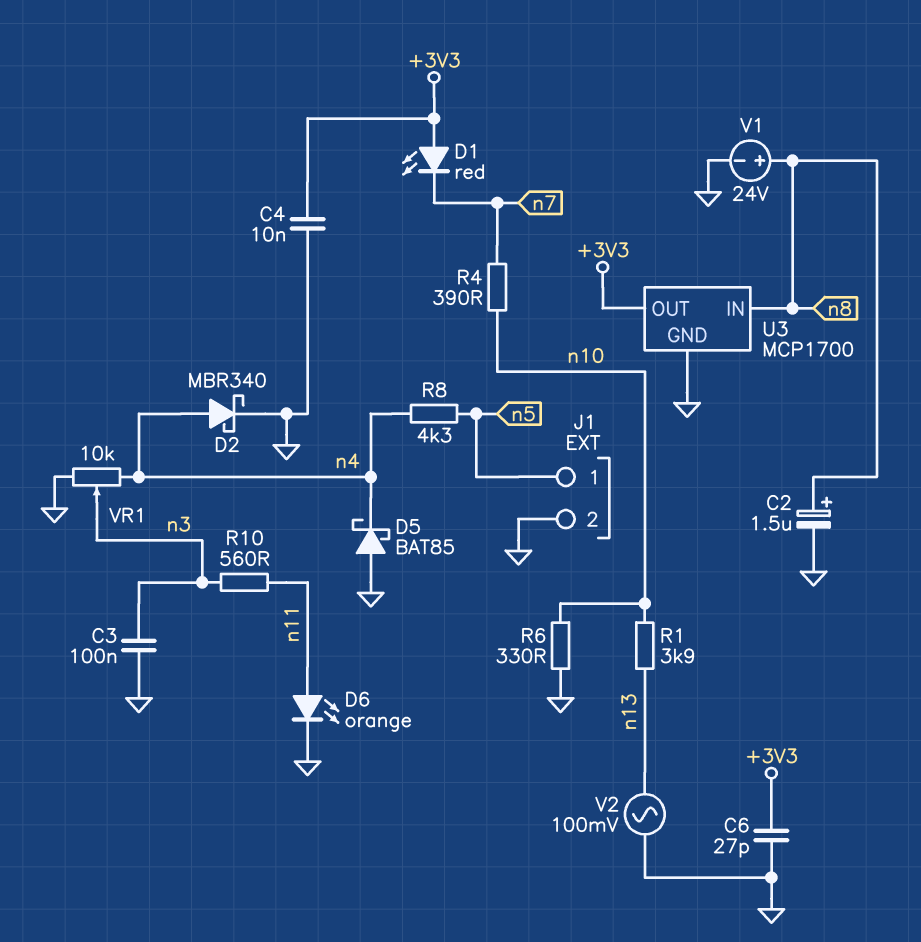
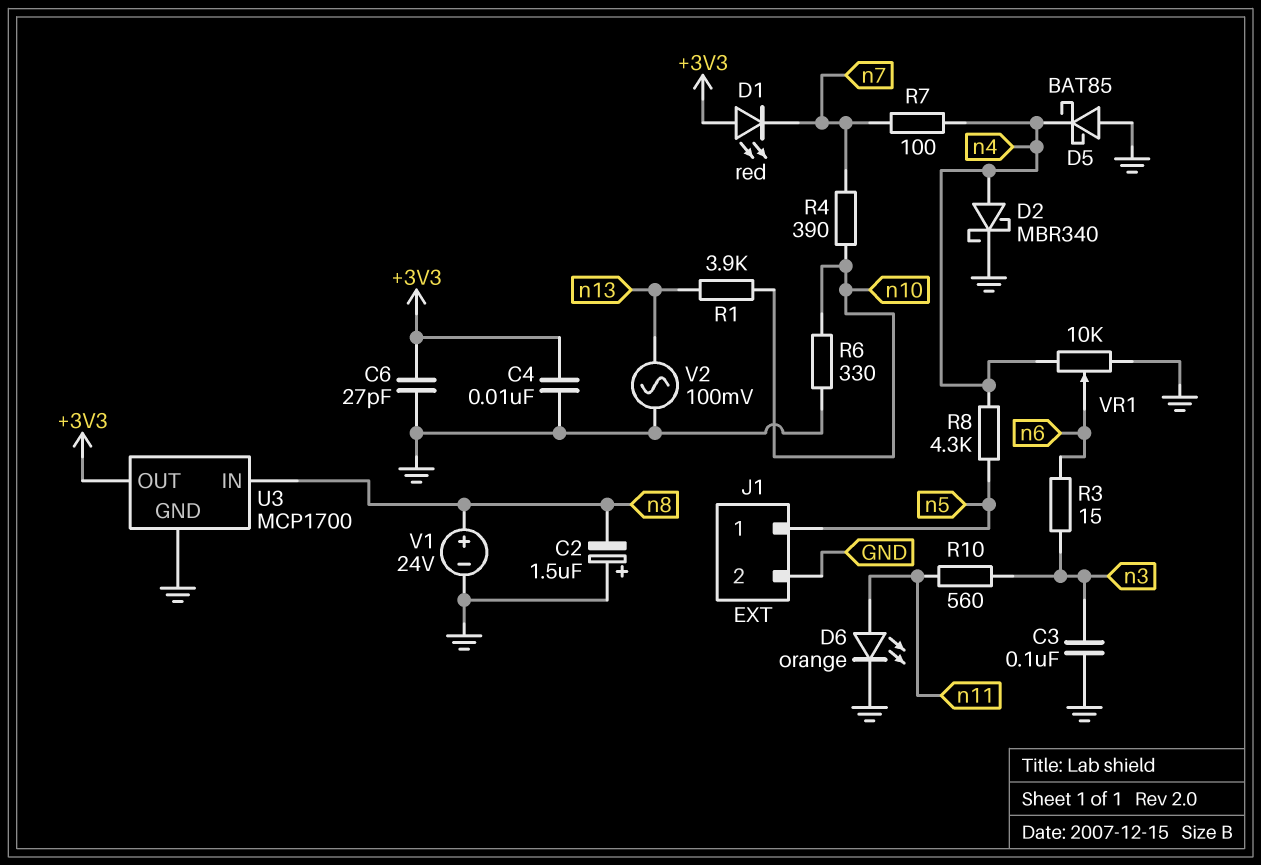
C2: 1.5uF (plus n8, minus GND) -> 1.5uF (plus GND, minus n8)
R3: none -> 15 (n3, n6)
R7: none -> 100 (n4, n7)
VR1: 10k (GND, n4, wiper n3) -> 10k (GND, n4, wiper n6)

